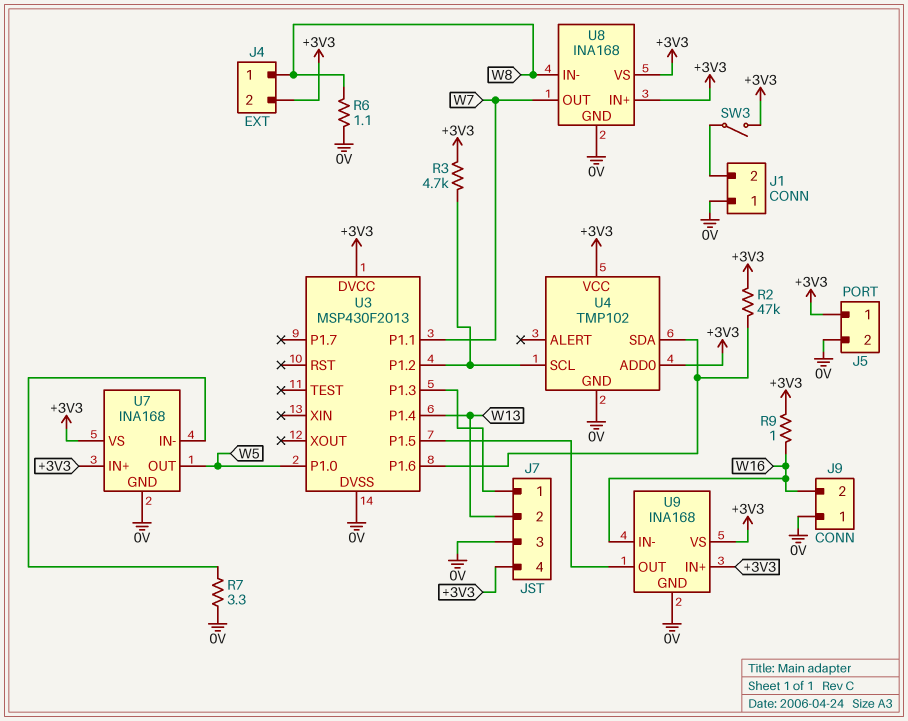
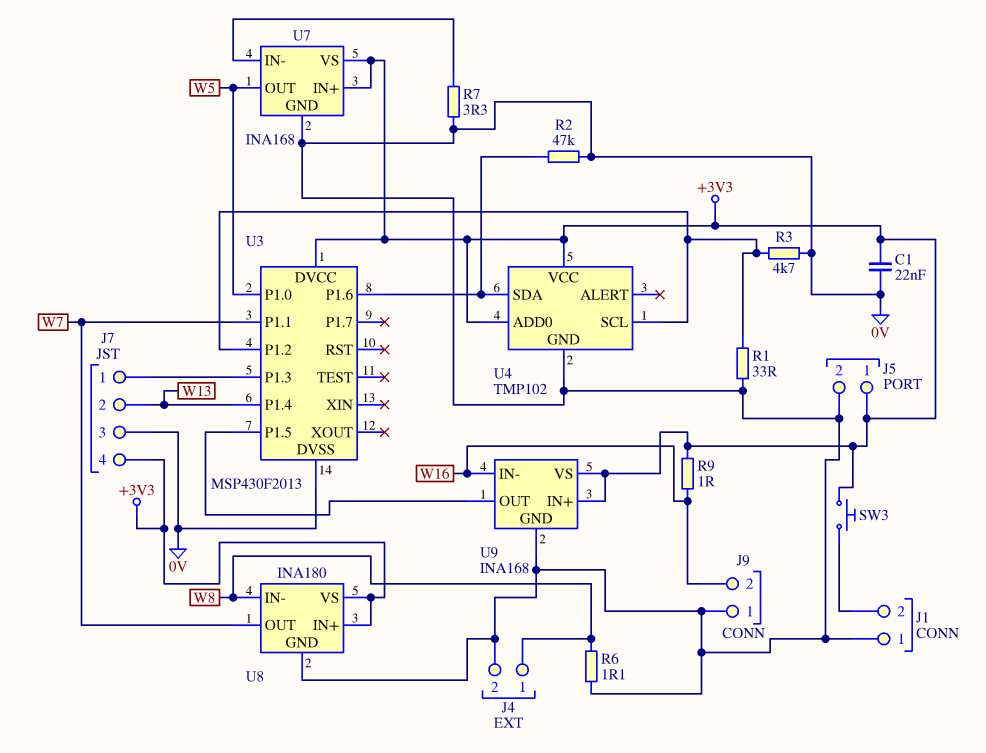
C1: none -> 22nF (+3V3, 0V)
J4 pin 2: +3V3 -> 0V
R1: none -> 33 (0V, U3/P1.2)
R2: 47k (+3V3, U3/P1.6) -> 47k (0V, U3/P1.6)
R3: 4.7k (+3V3, U3/P1.2) -> 4.7k (0V, U3/P1.2)
SW3: switch (+3V3, J1/2) -> button (+3V3, J1/2)
U8: INA168 -> INA180

